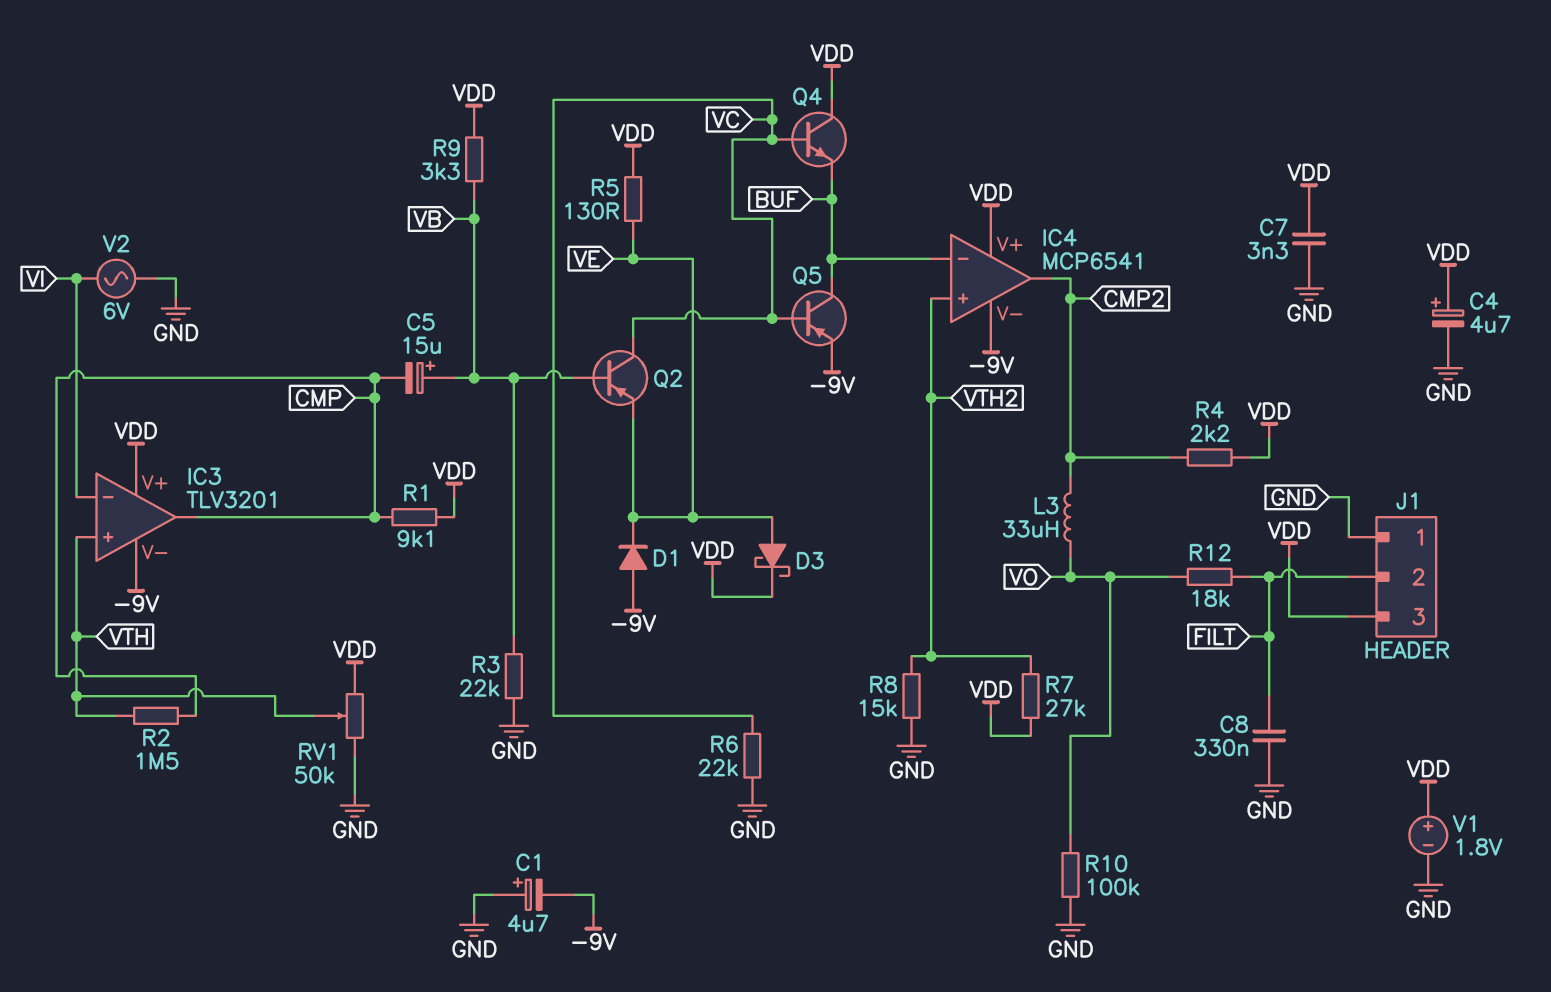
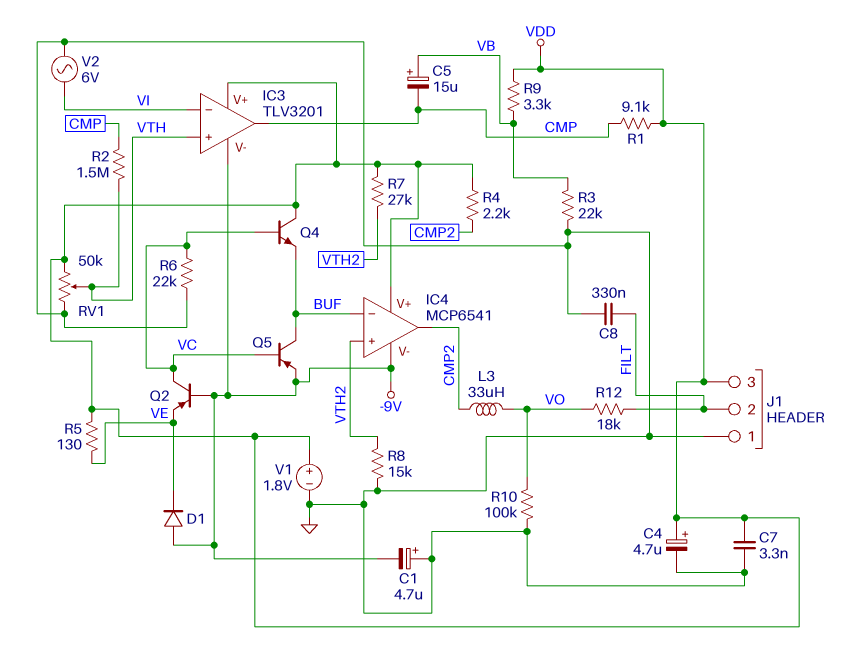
D3: schottky (A VE, K VDD) -> none
Q2: PNP (B VB, C VC, E VE) -> PNP (B -9V, C VC, E VE)

